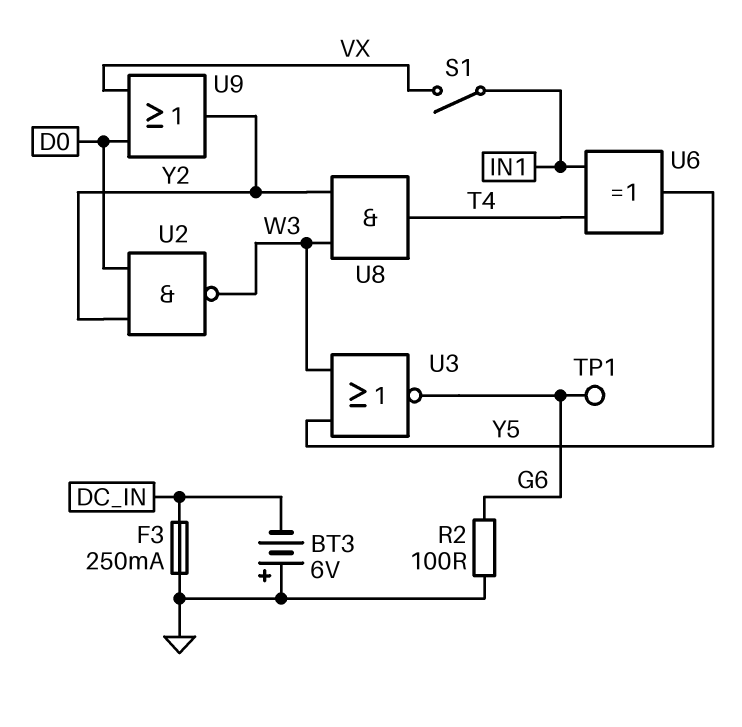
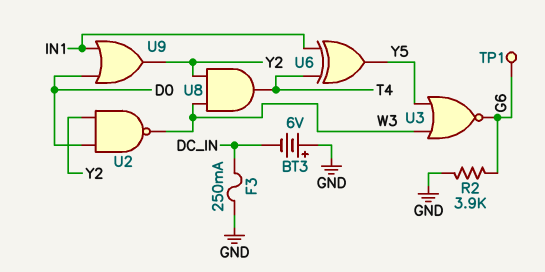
R2: 100 (G6, GND) -> 3.9k (G6, GND)
S1: switch (IN1, VX) -> none
U9: OR (in D0, in VX, out Y2) -> OR (in D0, in IN1, out Y2)

